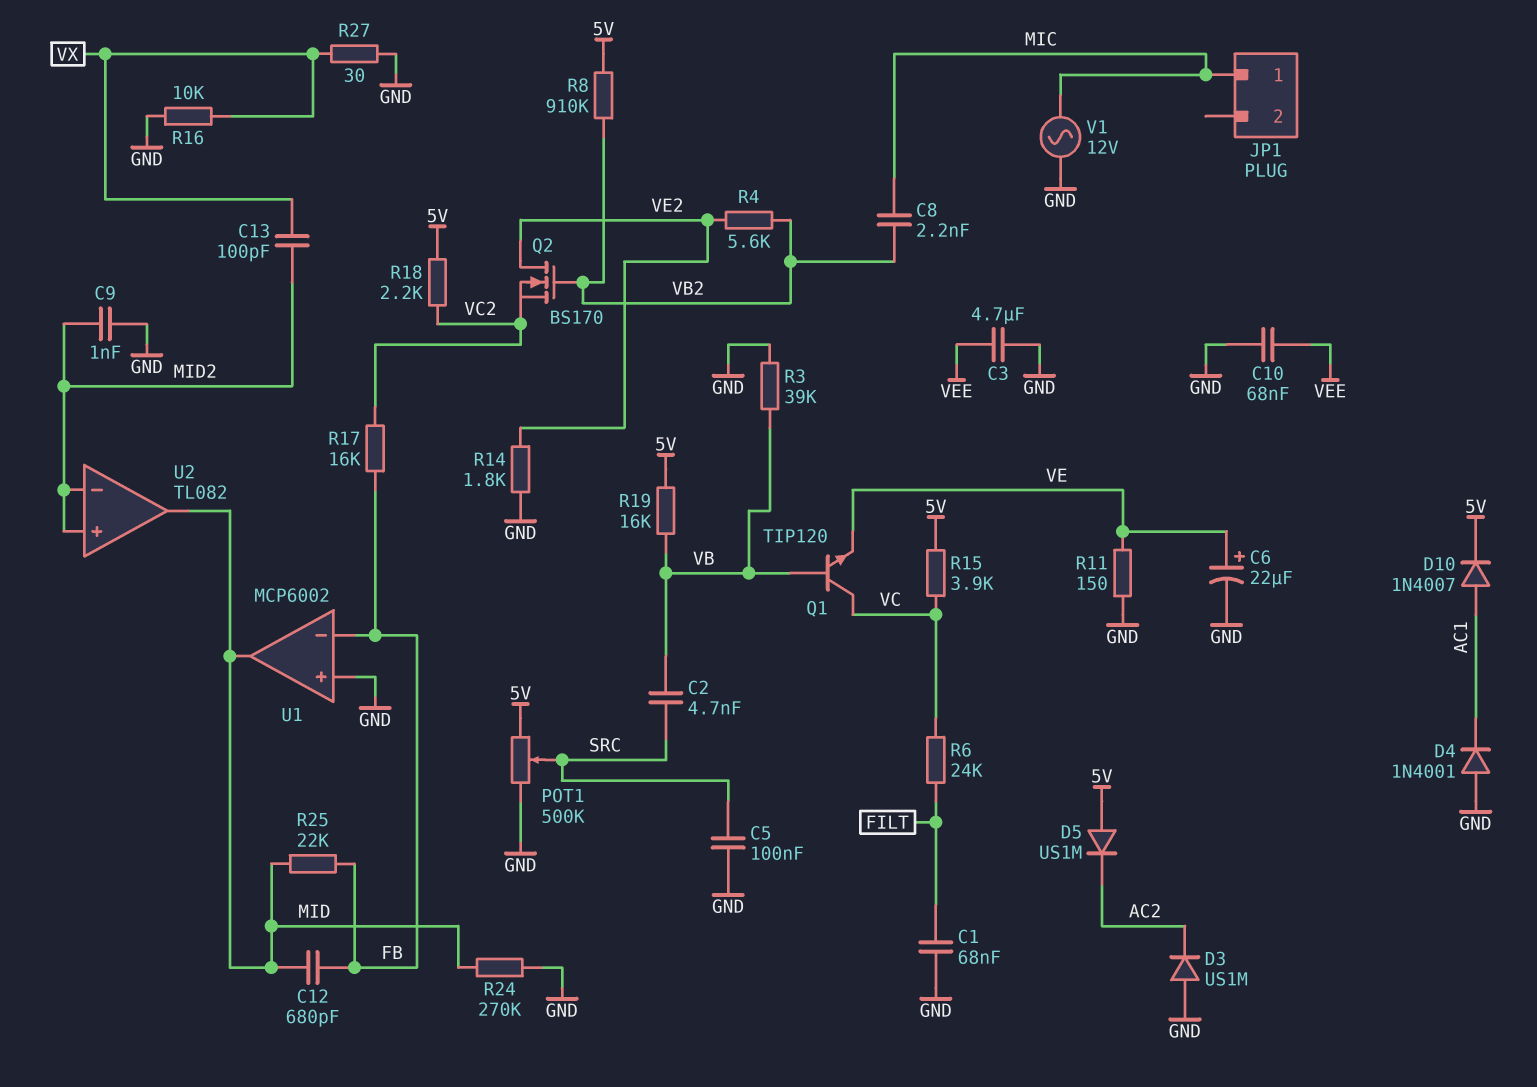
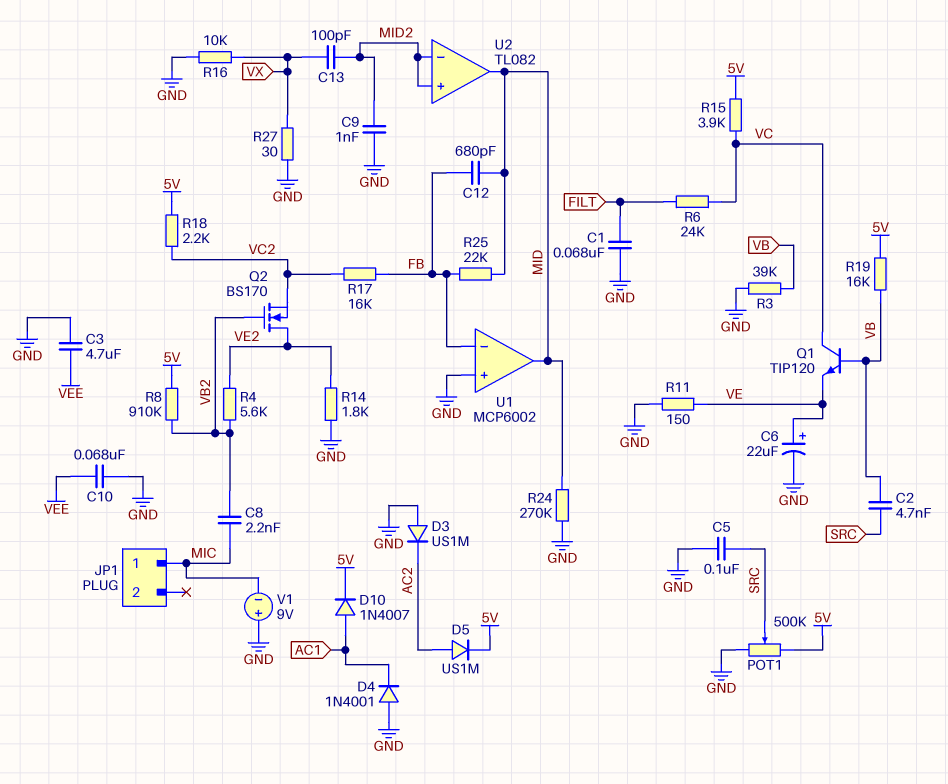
D5: diode US1M (A 5V, K AC2) -> diode US1M (A AC2, K 5V)
V1: AC 12V (GND, MIC) -> 9V (plus GND, minus MIC)

